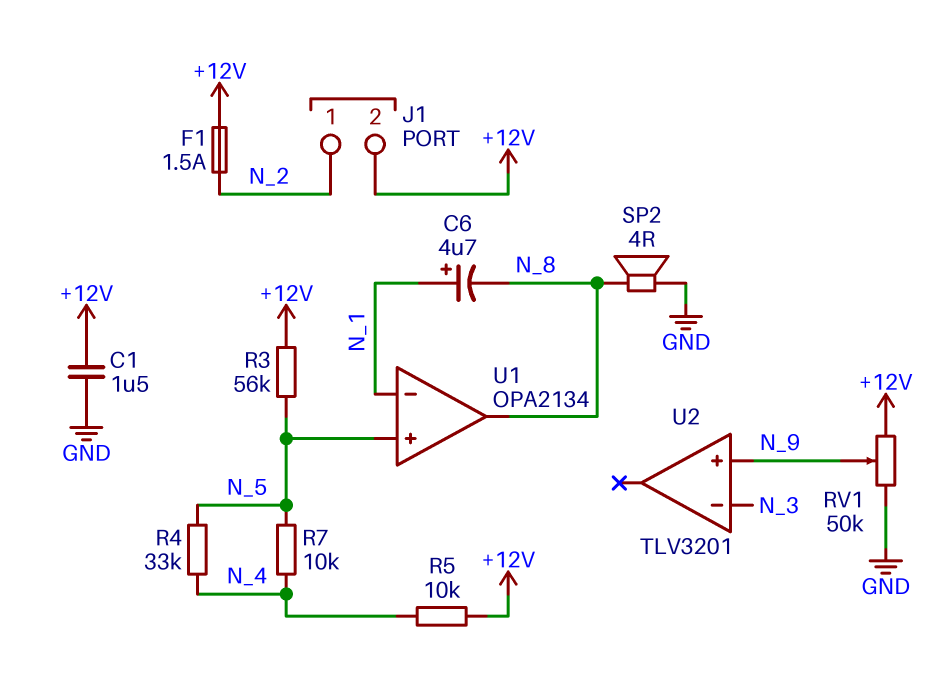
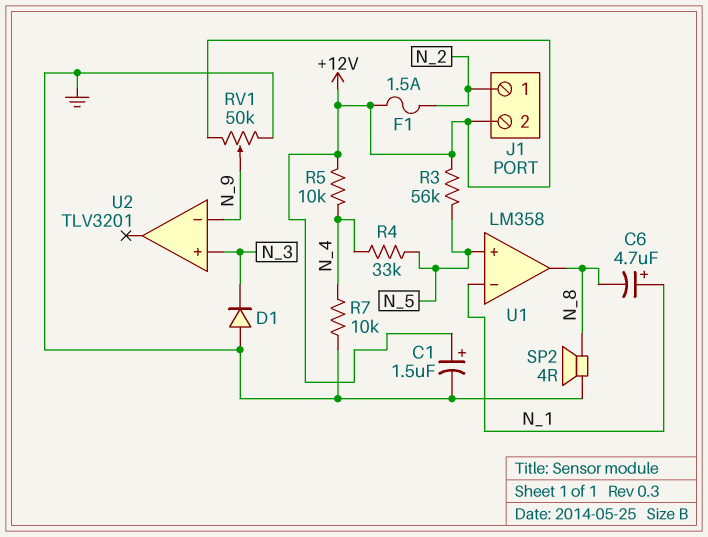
C1: 1.5uF (+12V, GND) -> 1.5uF (plus +12V, minus GND)
D1: none -> diode (A GND, K N_3)
R7: 10k (N_4, N_5) -> 10k (GND, N_4)
U1: OPA2134 -> LM358
U2 pin in+: N_9 -> N_3
U2 pin in-: N_3 -> N_9

